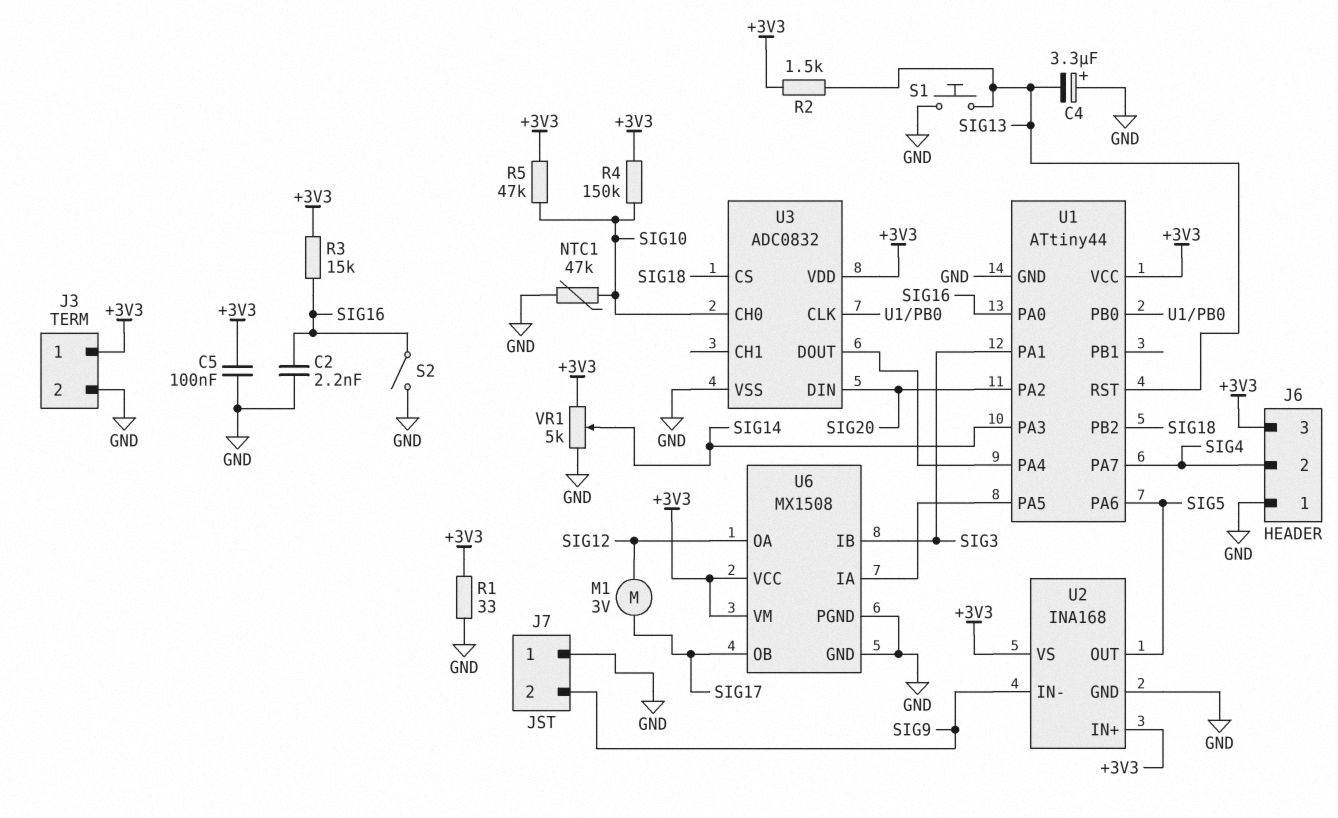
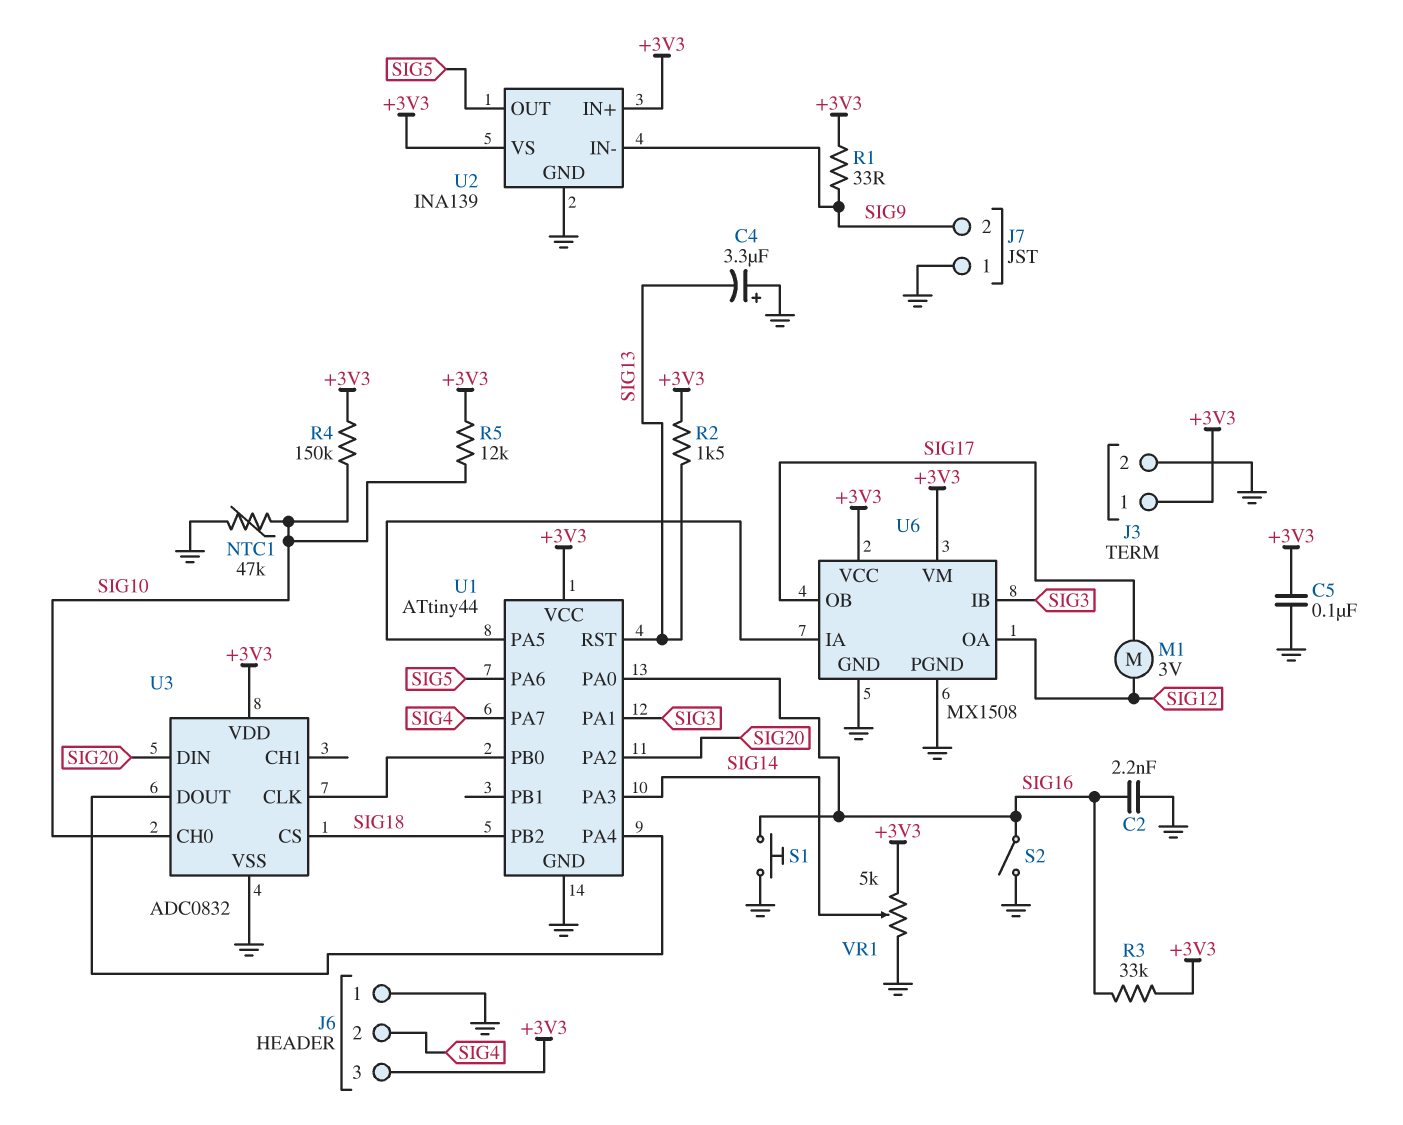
R1: 33 (+3V3, GND) -> 33 (+3V3, SIG9)
R3: 15k (+3V3, SIG16) -> 33k (+3V3, SIG16)
R5: 47k (+3V3, SIG10) -> 12k (+3V3, SIG10)
S1: button (GND, SIG13) -> button (GND, SIG16)
U2: INA168 -> INA139

